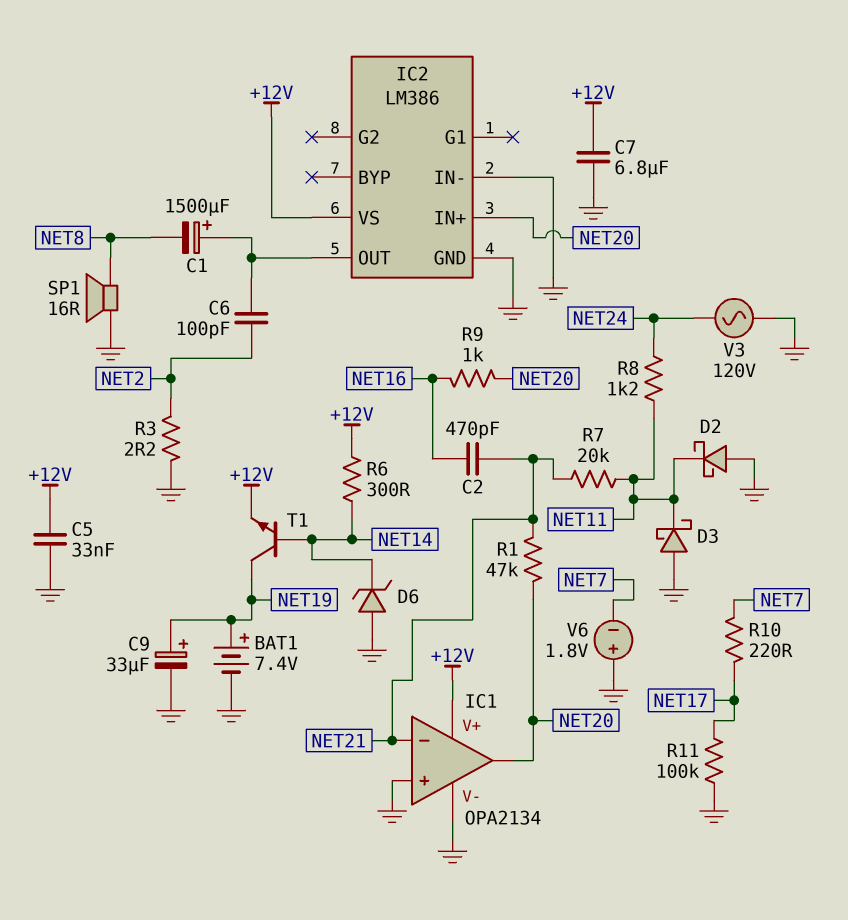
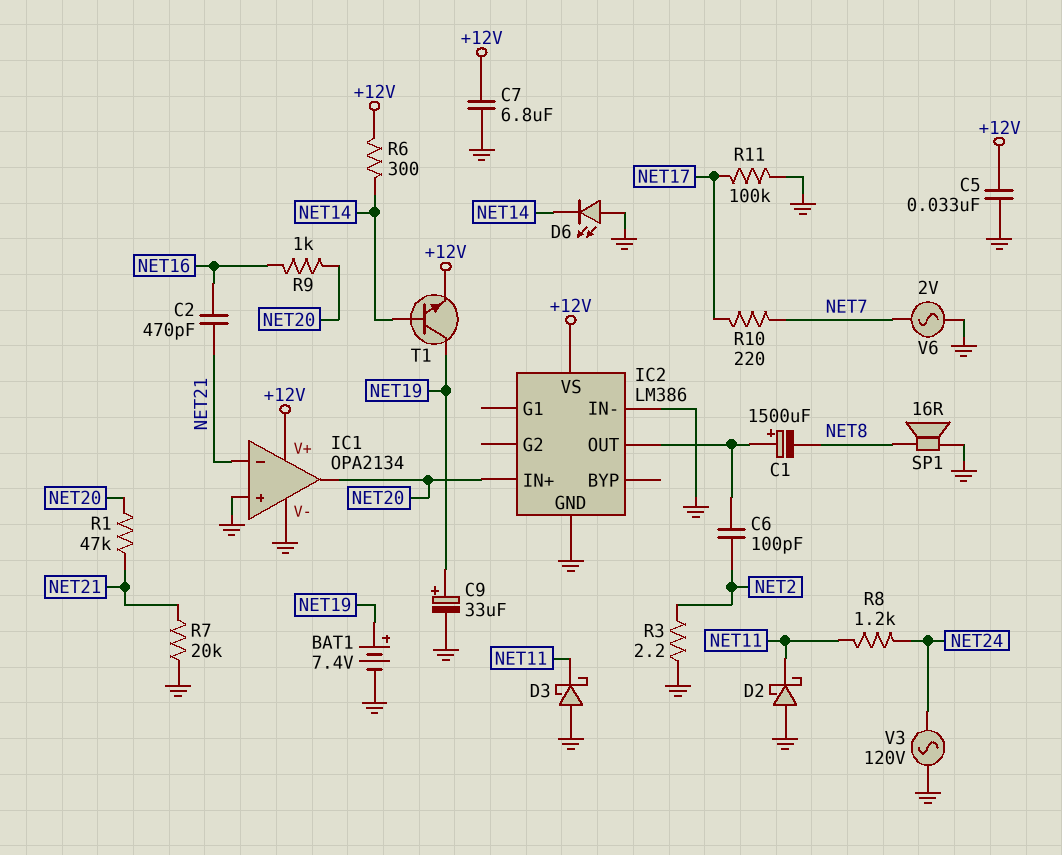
D6: zener (A GND, K NET14) -> LED (A GND, K NET14)
R7: 20k (NET11, NET21) -> 20k (GND, NET21)
V6: 1.8V (plus GND, minus NET7) -> AC 2V (GND, NET7)

